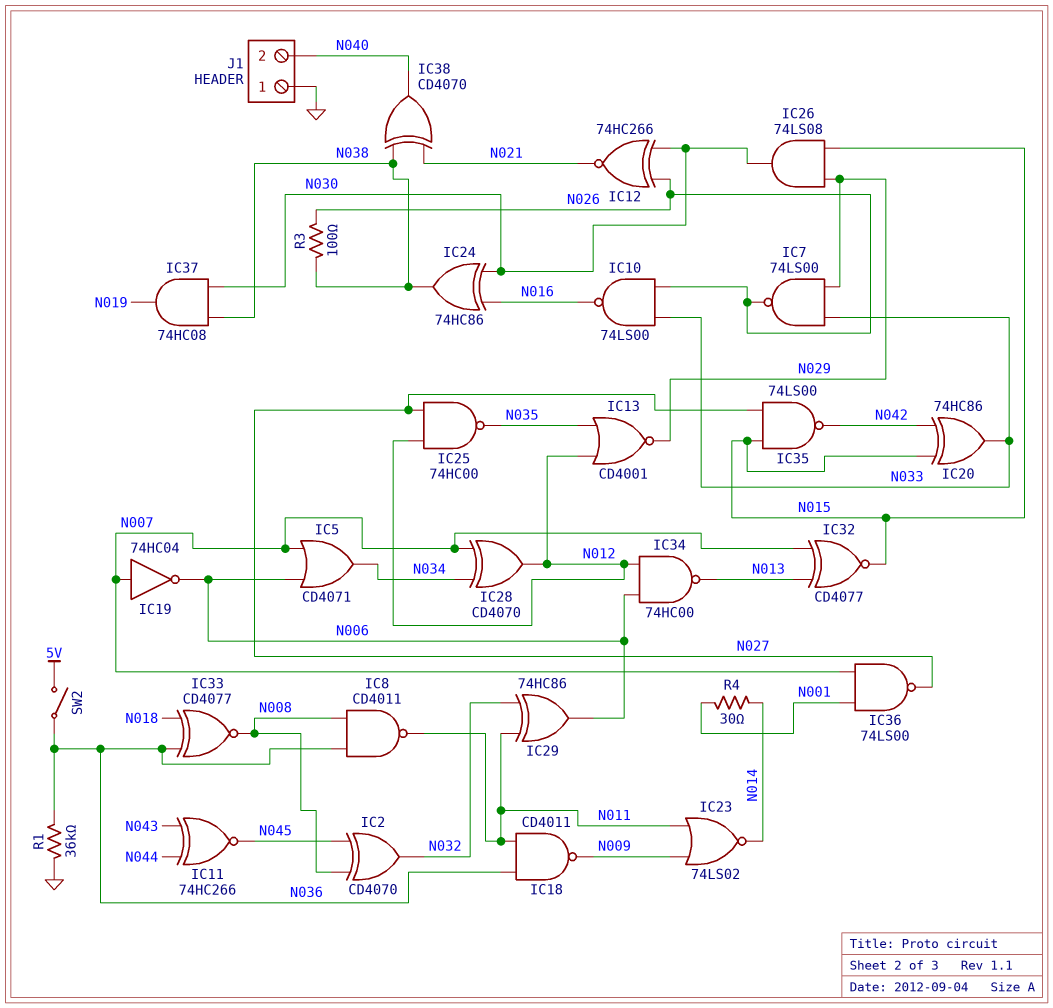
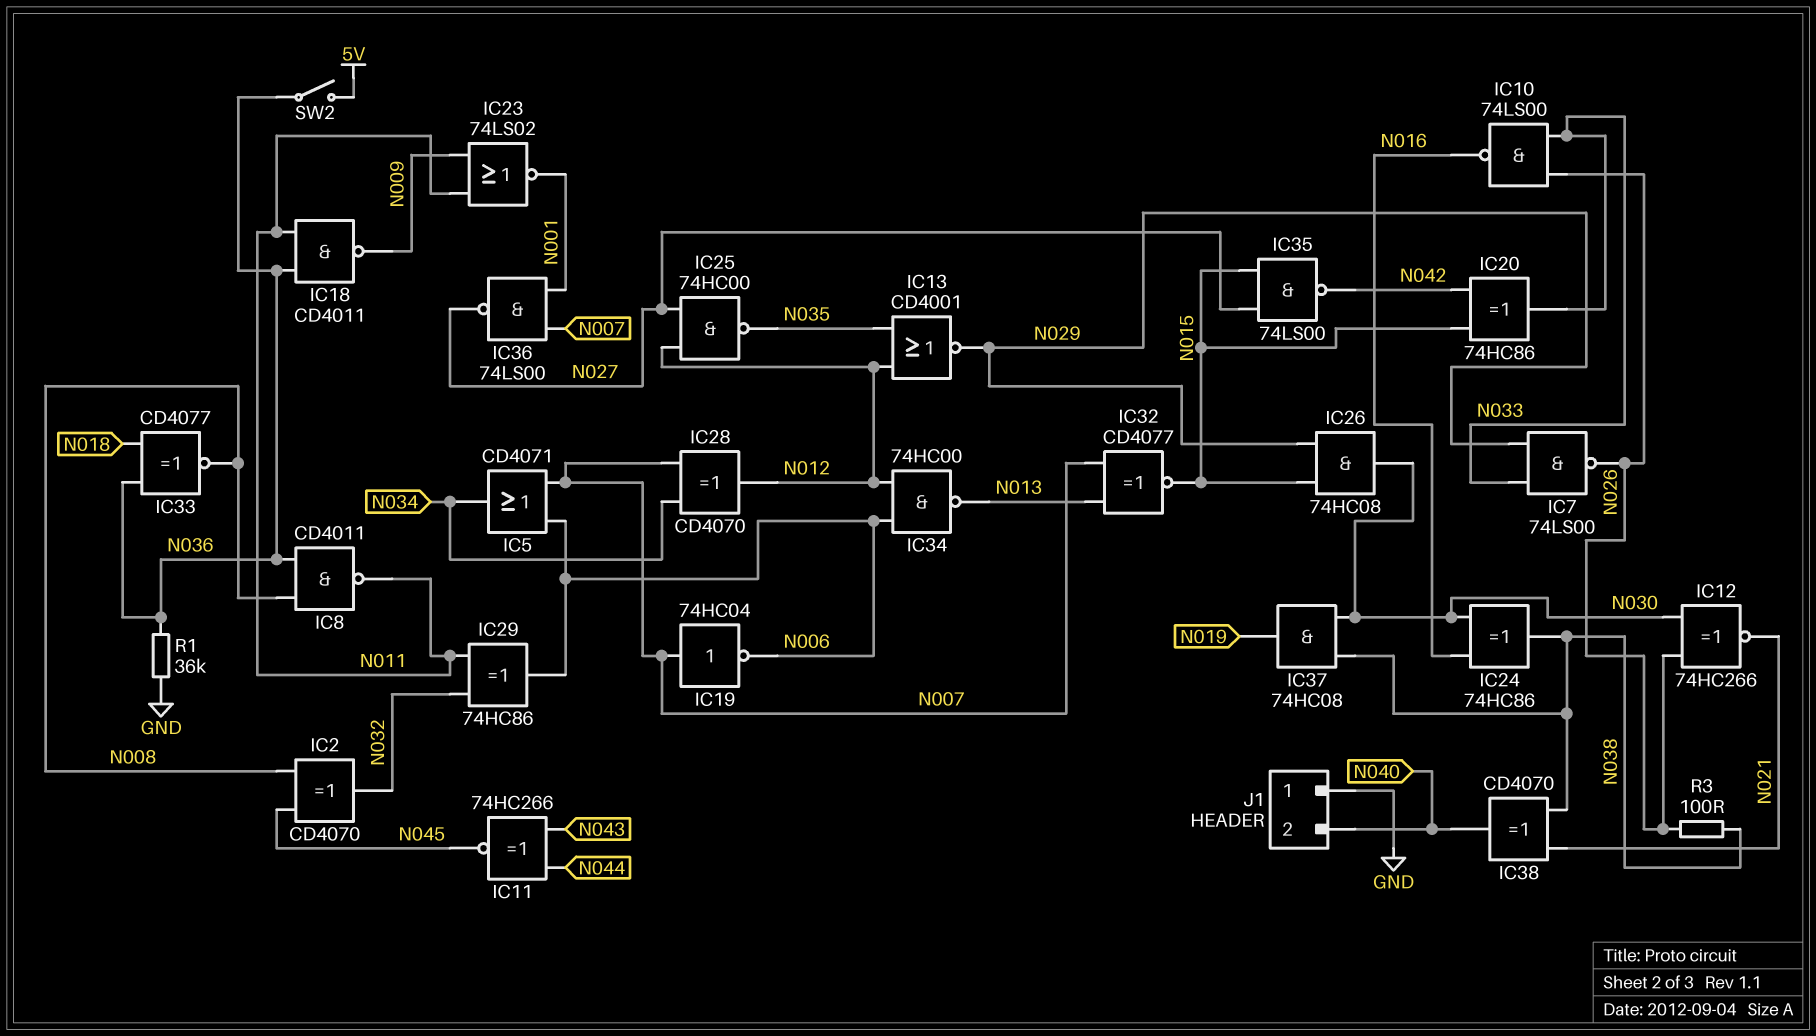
IC23: NOR 74LS02 (in N009, in N011, out N014) -> NOR 74LS02 (in N009, in N011, out N001)
IC26: AND 74LS08 (in N015, in N029, out N030) -> AND 74HC08 (in N015, in N029, out N030)
R4: 30 (N001, N014) -> none

